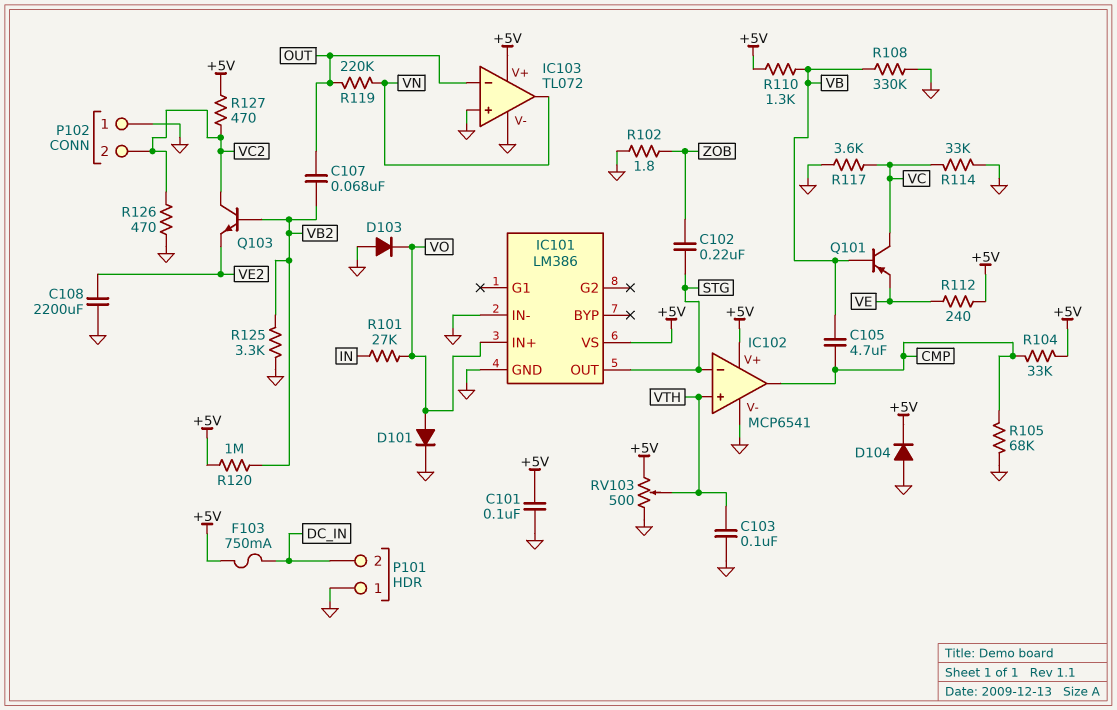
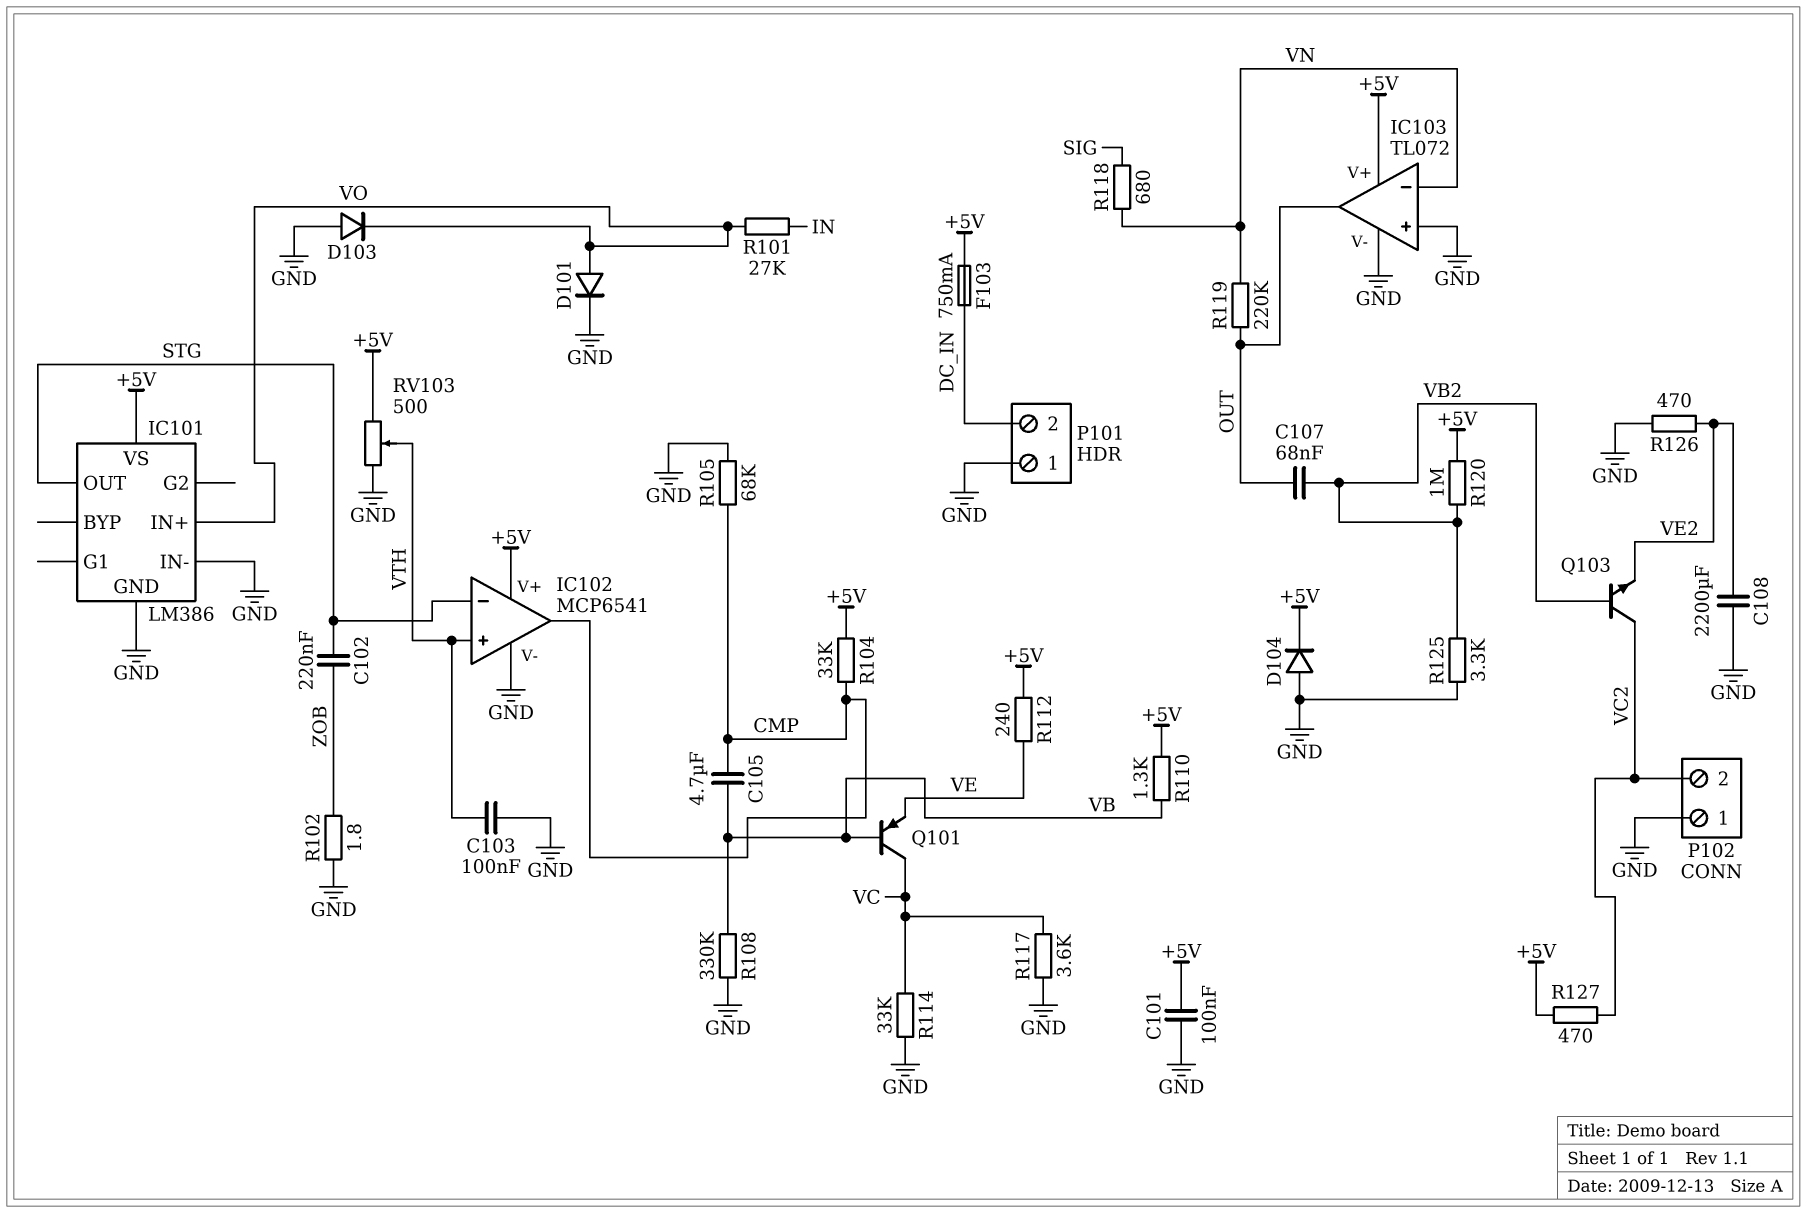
IC103 pin in-: OUT -> VN
IC103 pin out: VN -> OUT
R118: none -> 680 (SIG, VN)
R126: 470 (GND, VC2) -> 470 (GND, VE2)

